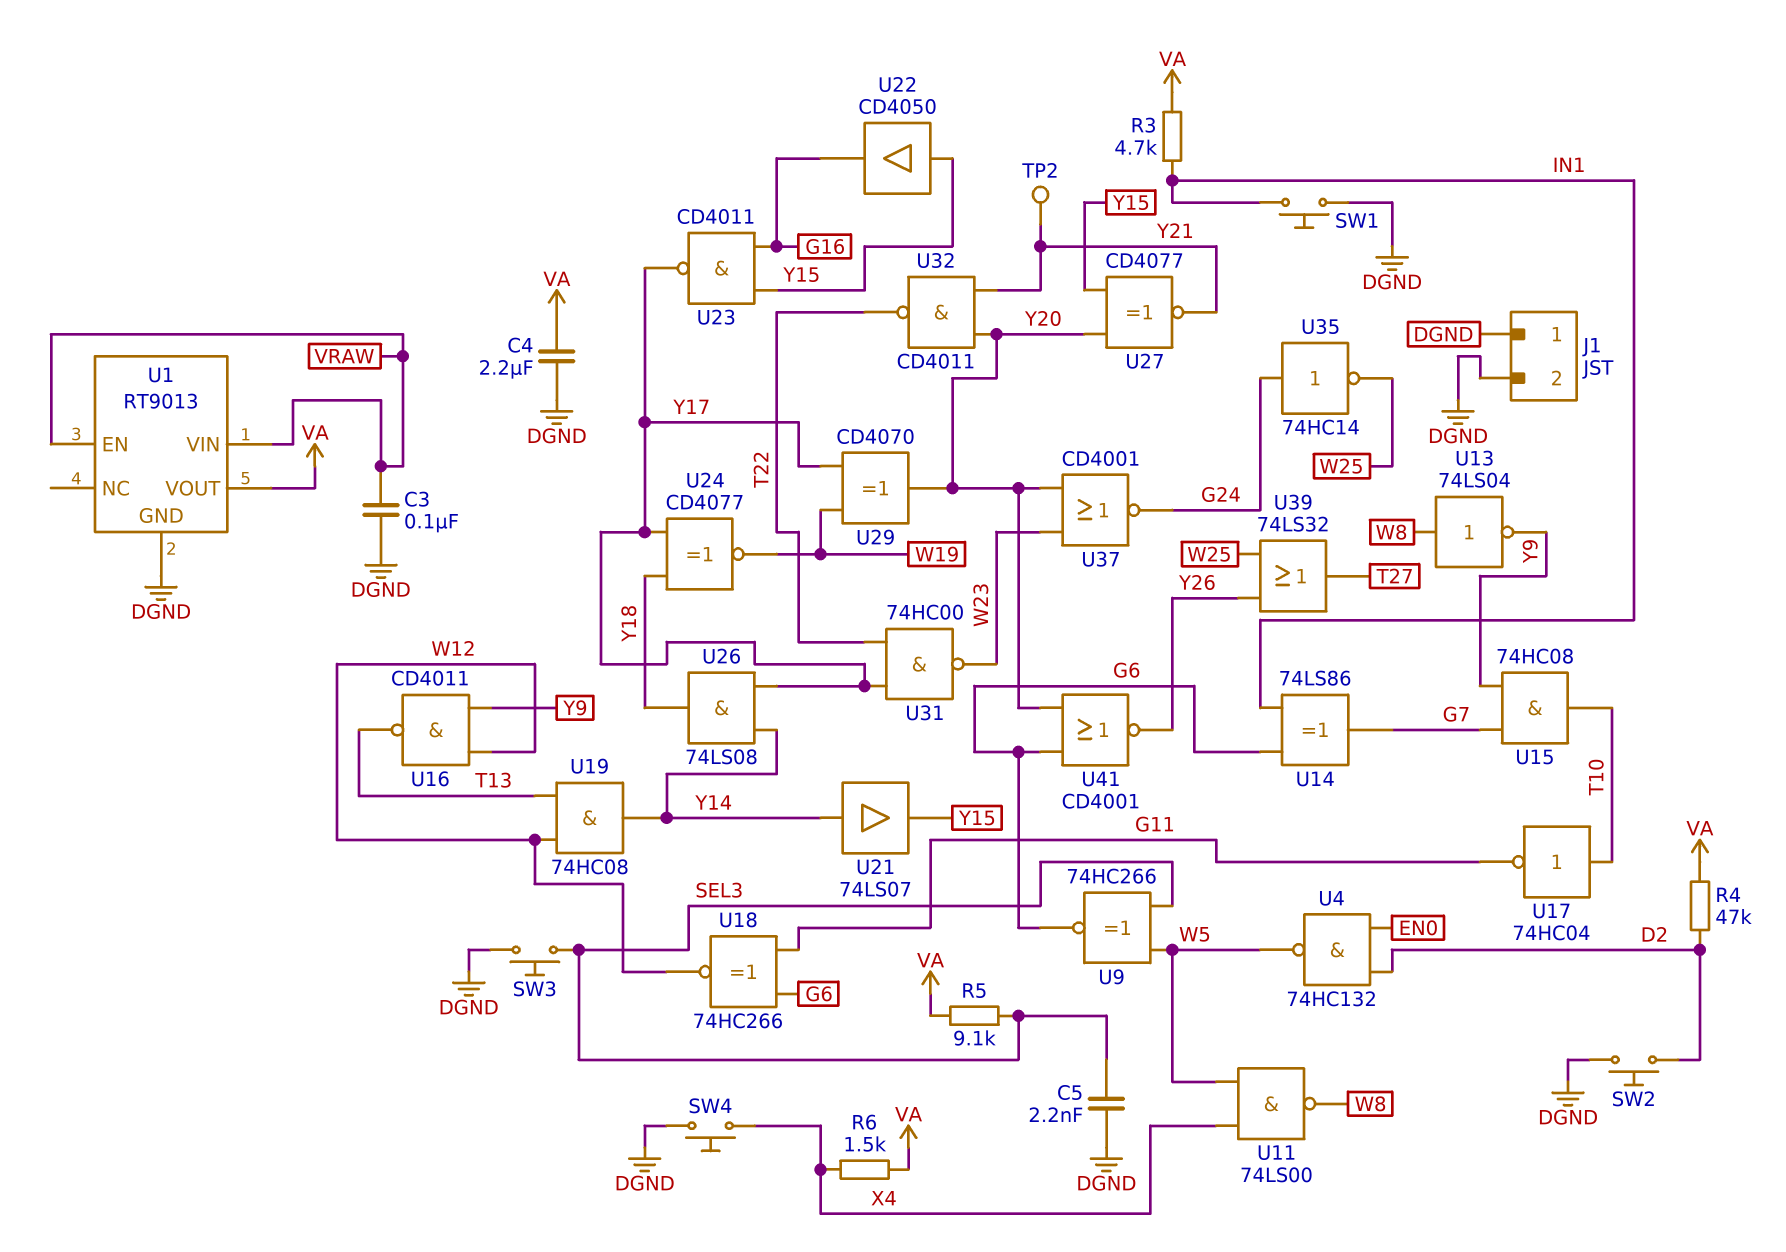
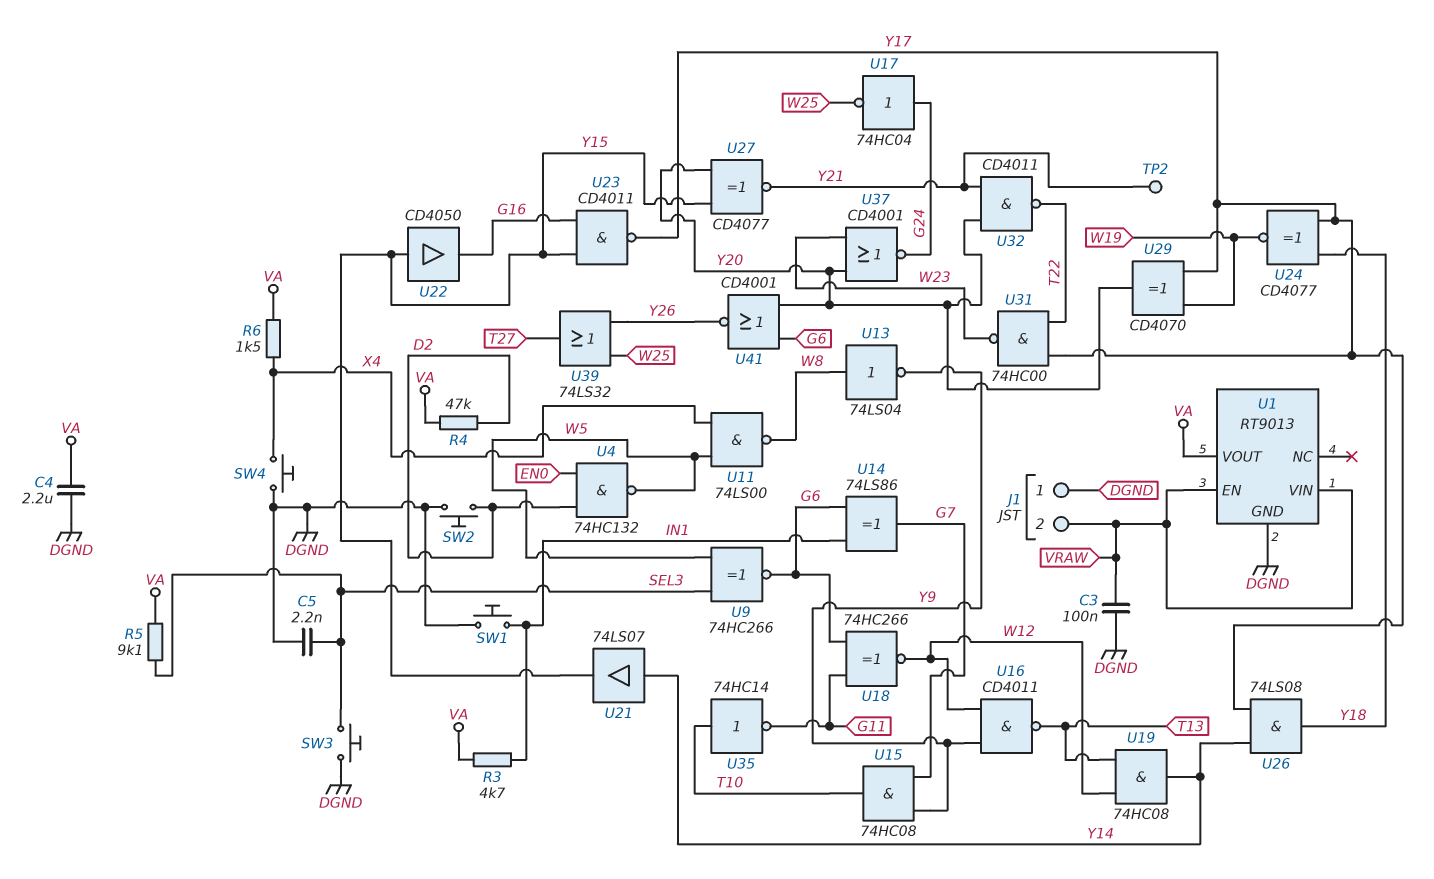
J1 pin 2: DGND -> VRAW
U17: NOT 74HC04 (in T10, out G11) -> NOT 74HC04 (in G24, out W25)
U35: NOT 74HC14 (in G24, out W25) -> NOT 74HC14 (in T10, out G11)

